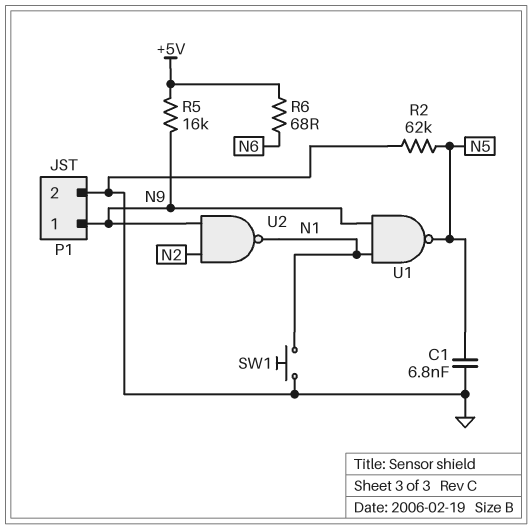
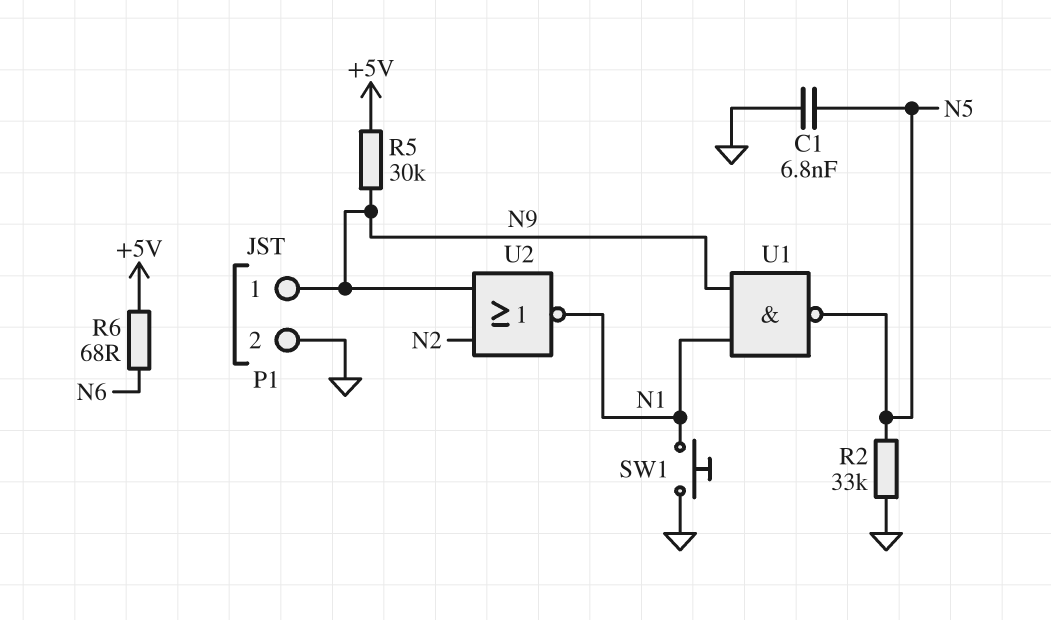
R2: 62k (GND, N5) -> 33k (GND, N5)
R5: 16k (+5V, N9) -> 30k (+5V, N9)
U2: NAND (in N2, in N9, out N1) -> NOR (in N2, in N9, out N1)

